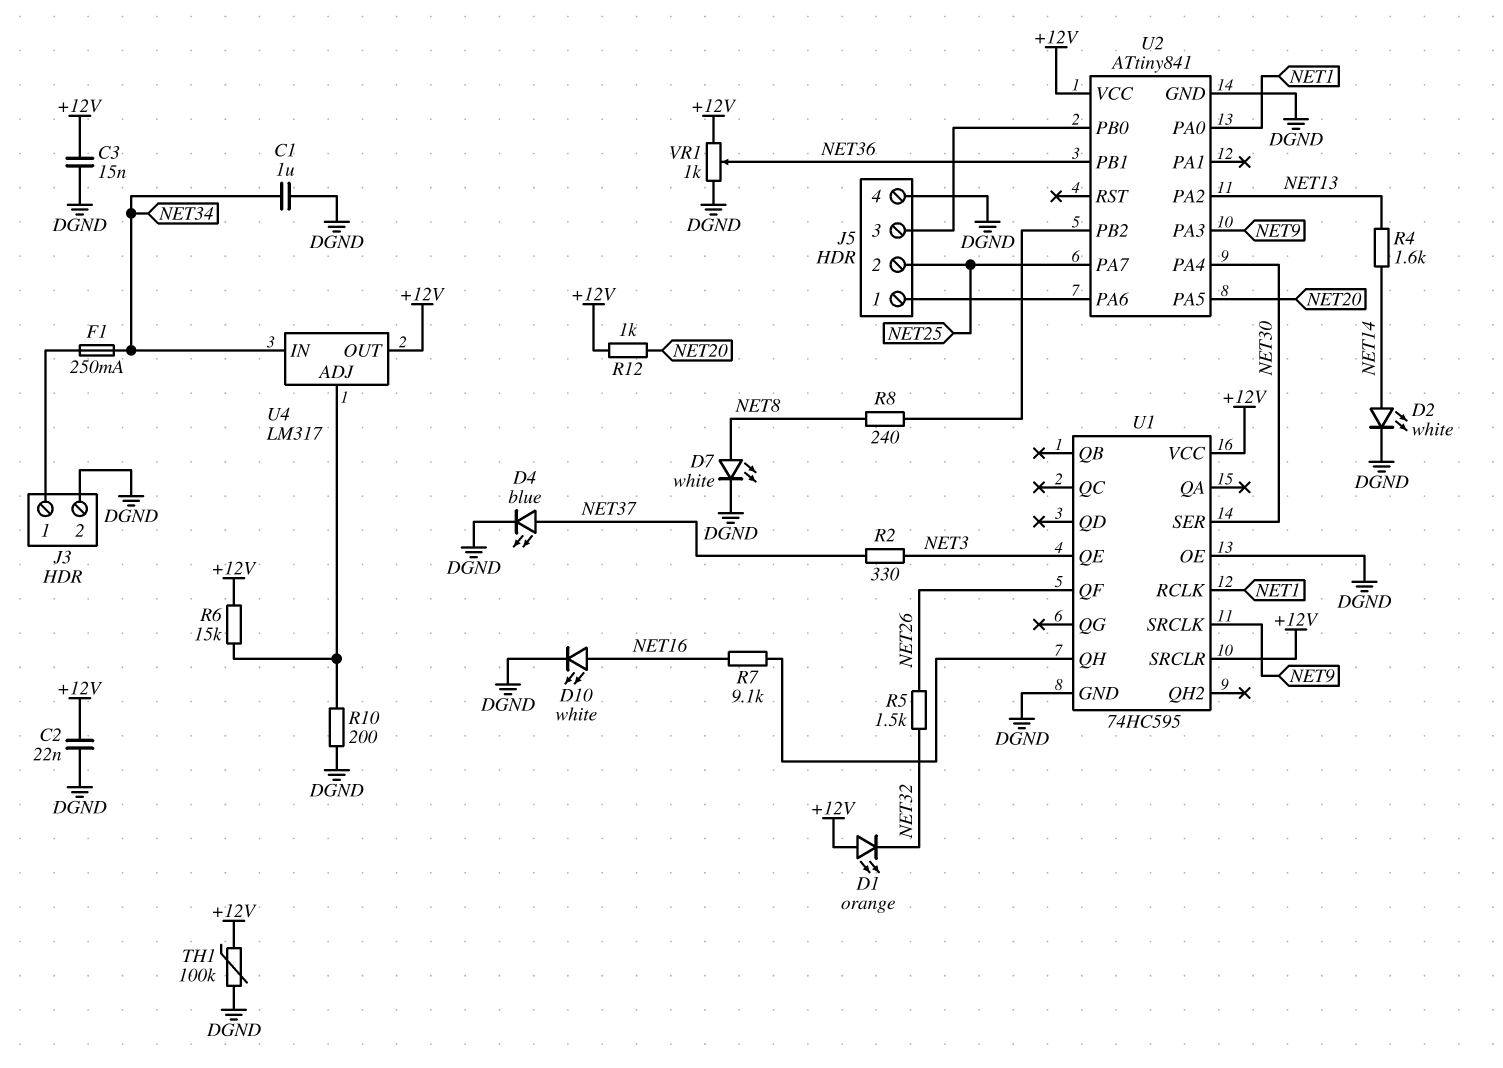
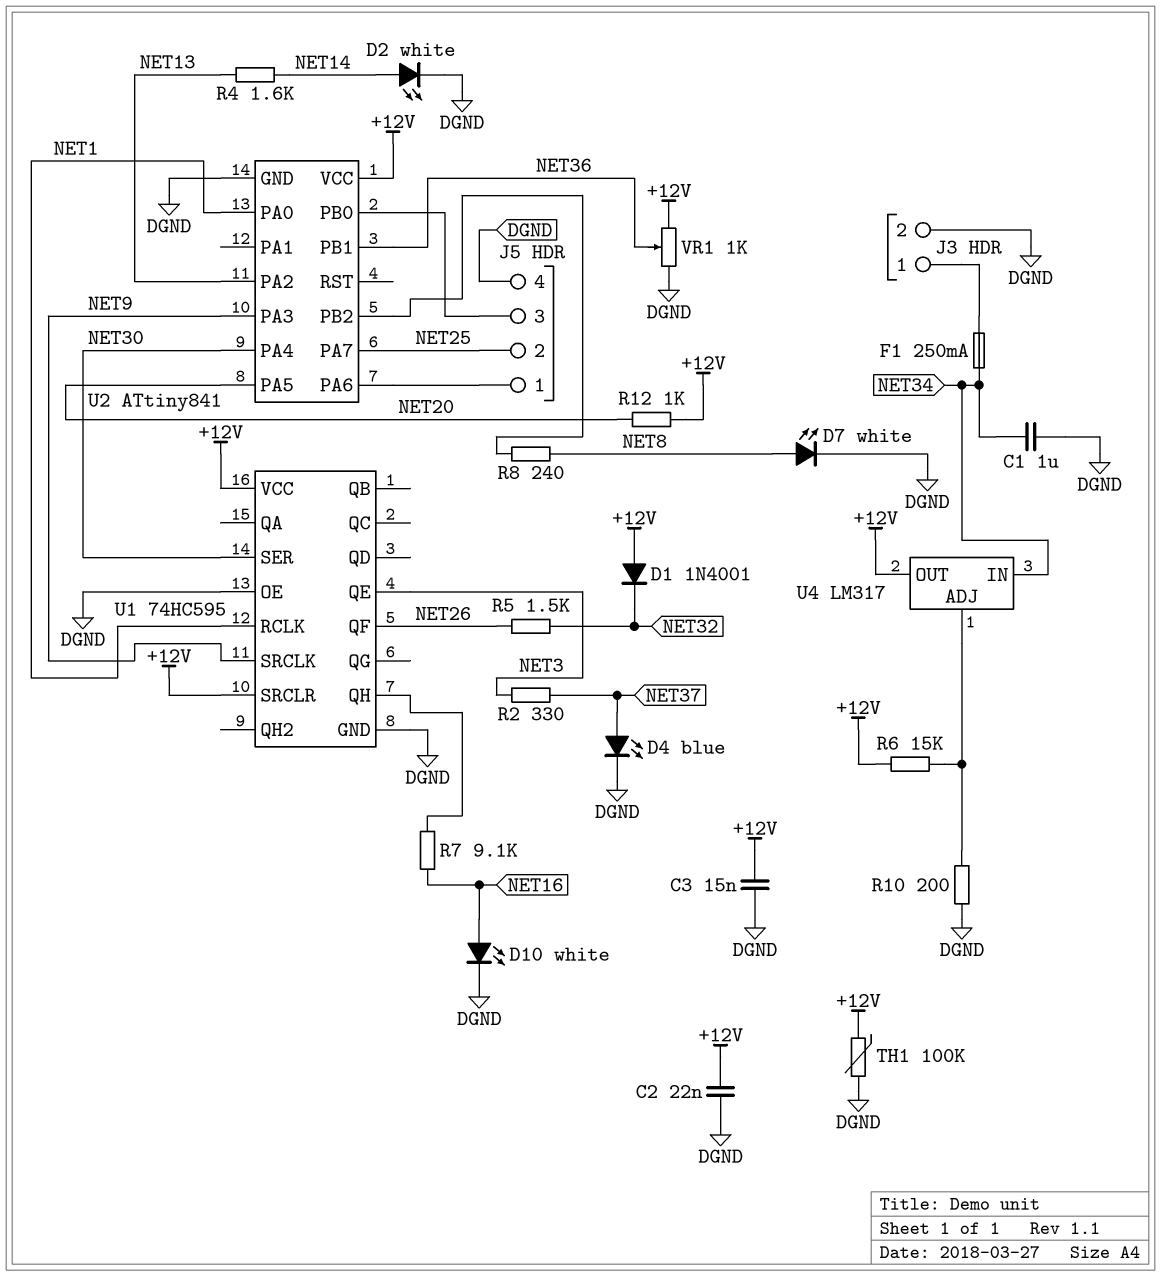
D1: LED orange (A +12V, K NET32) -> diode 1N4001 (A +12V, K NET32)

